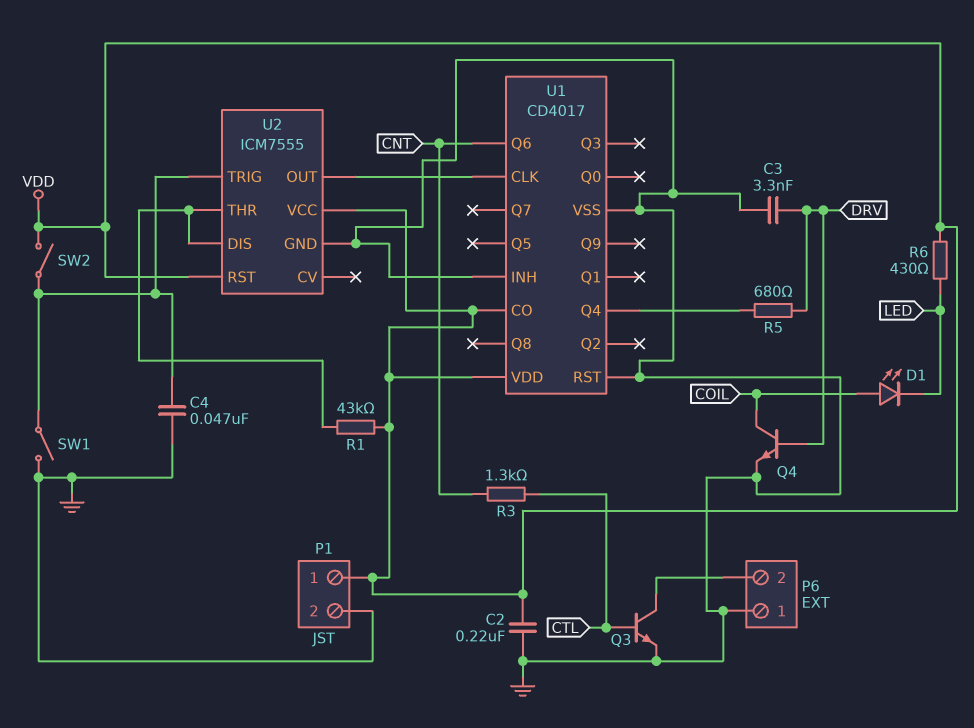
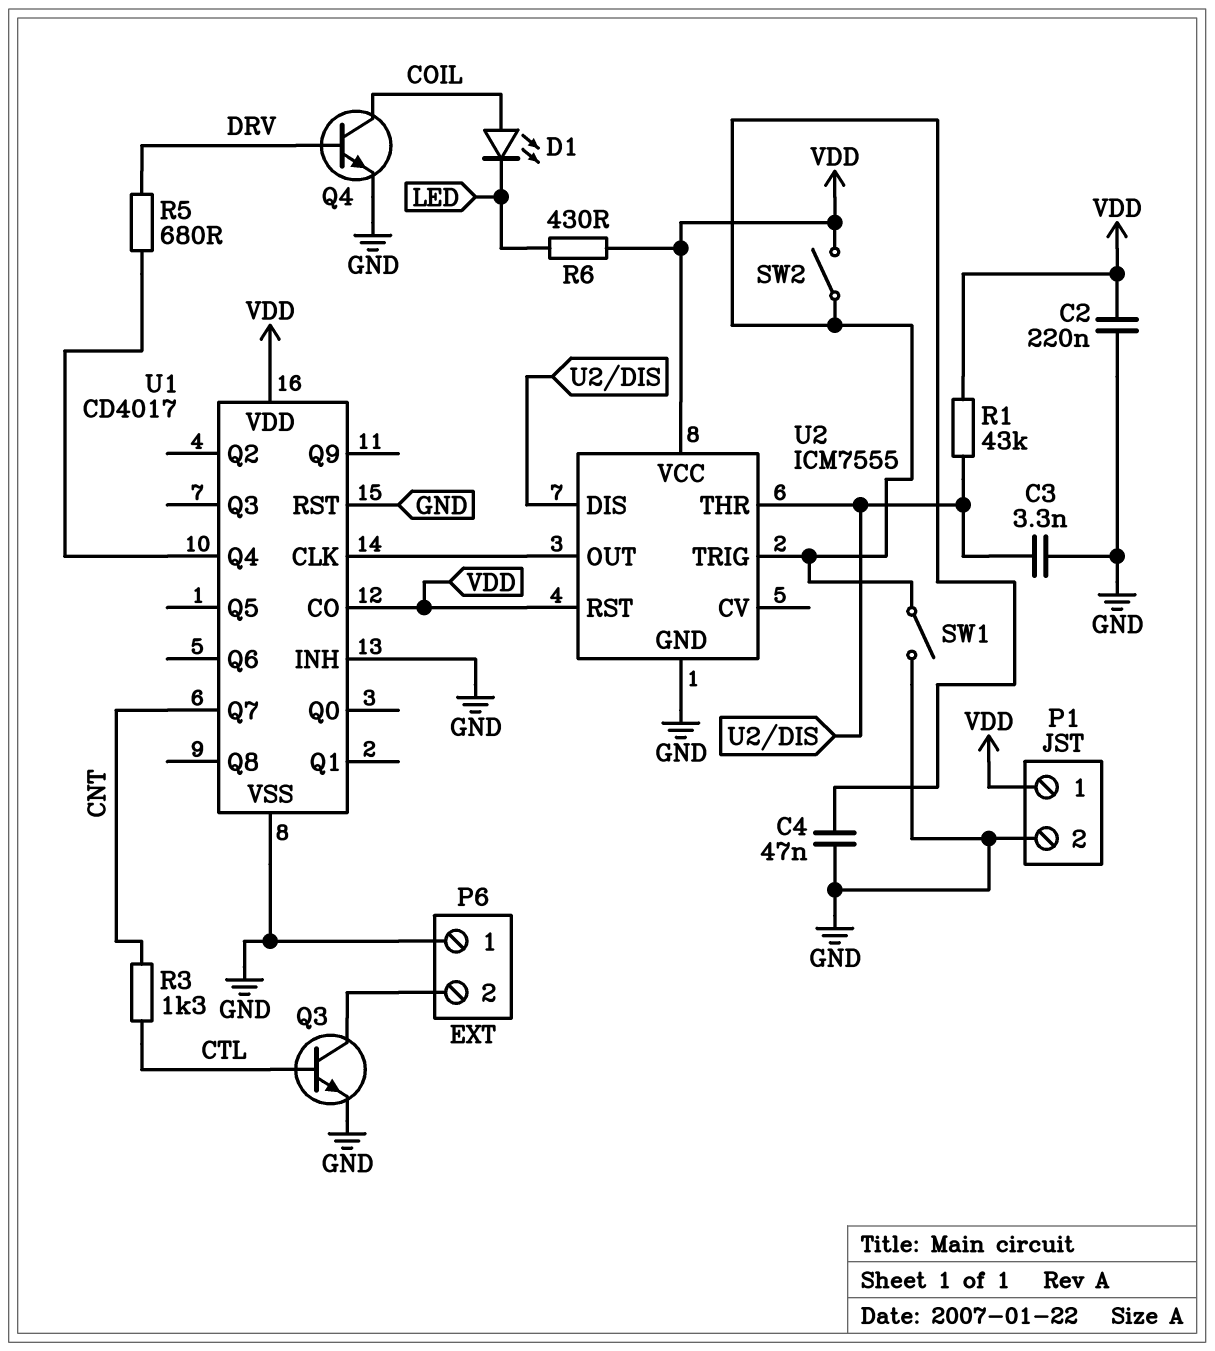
C3: 3.3nF (DRV, GND) -> 3.3nF (GND, U2/DIS)
U1 pin Q6: CNT -> none
U1 pin Q7: none -> CNT

